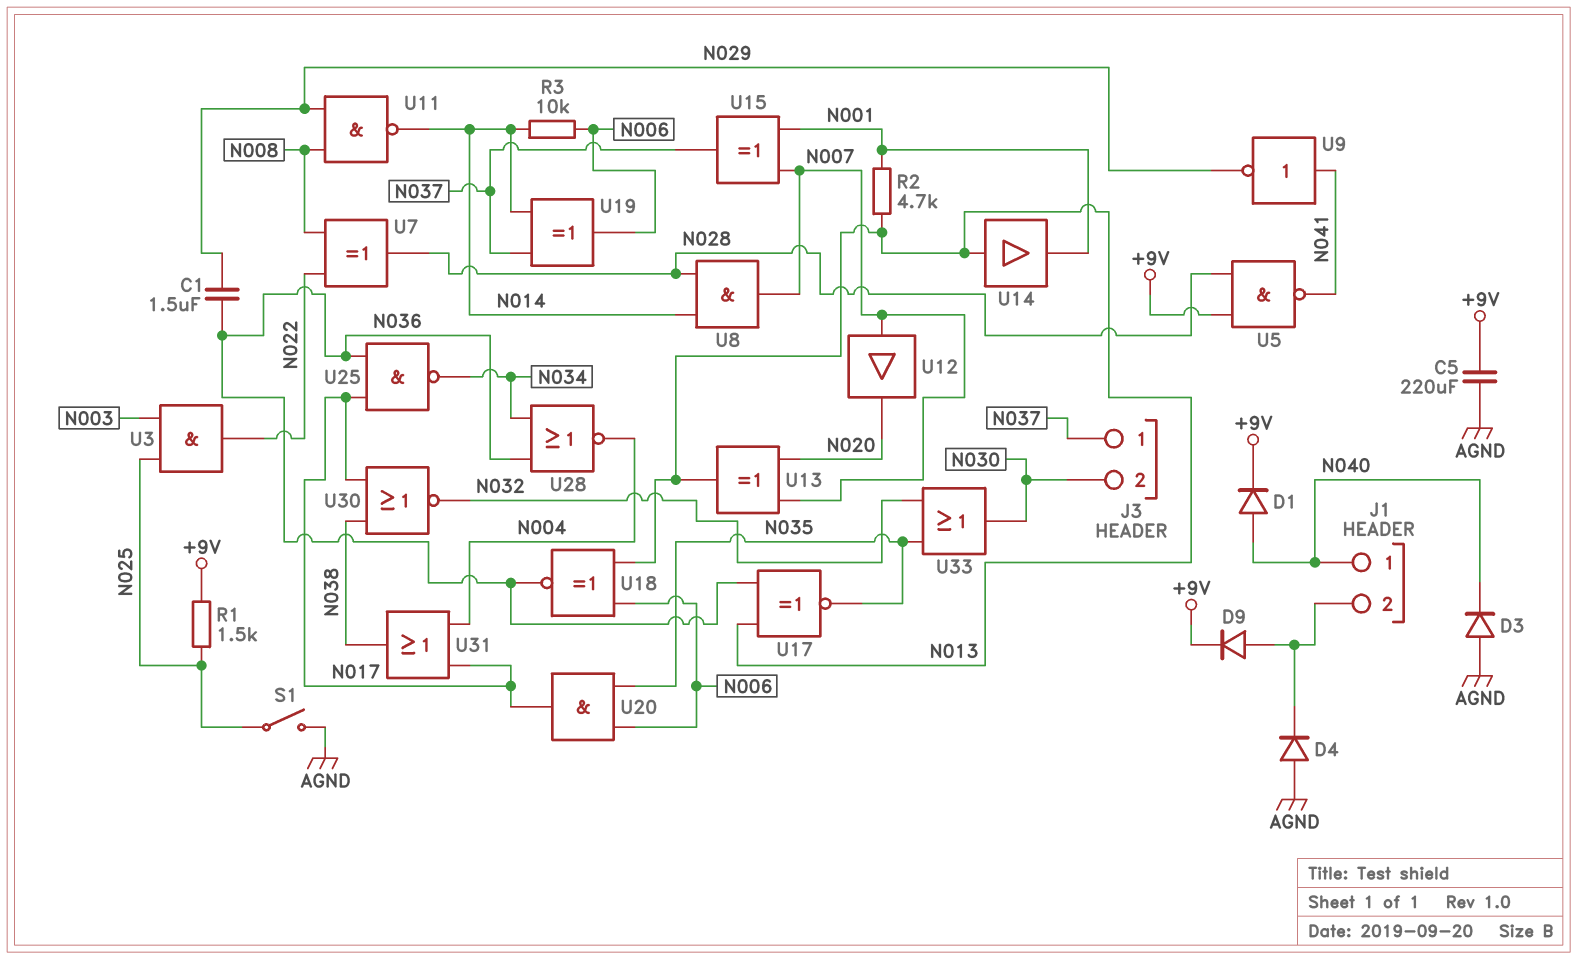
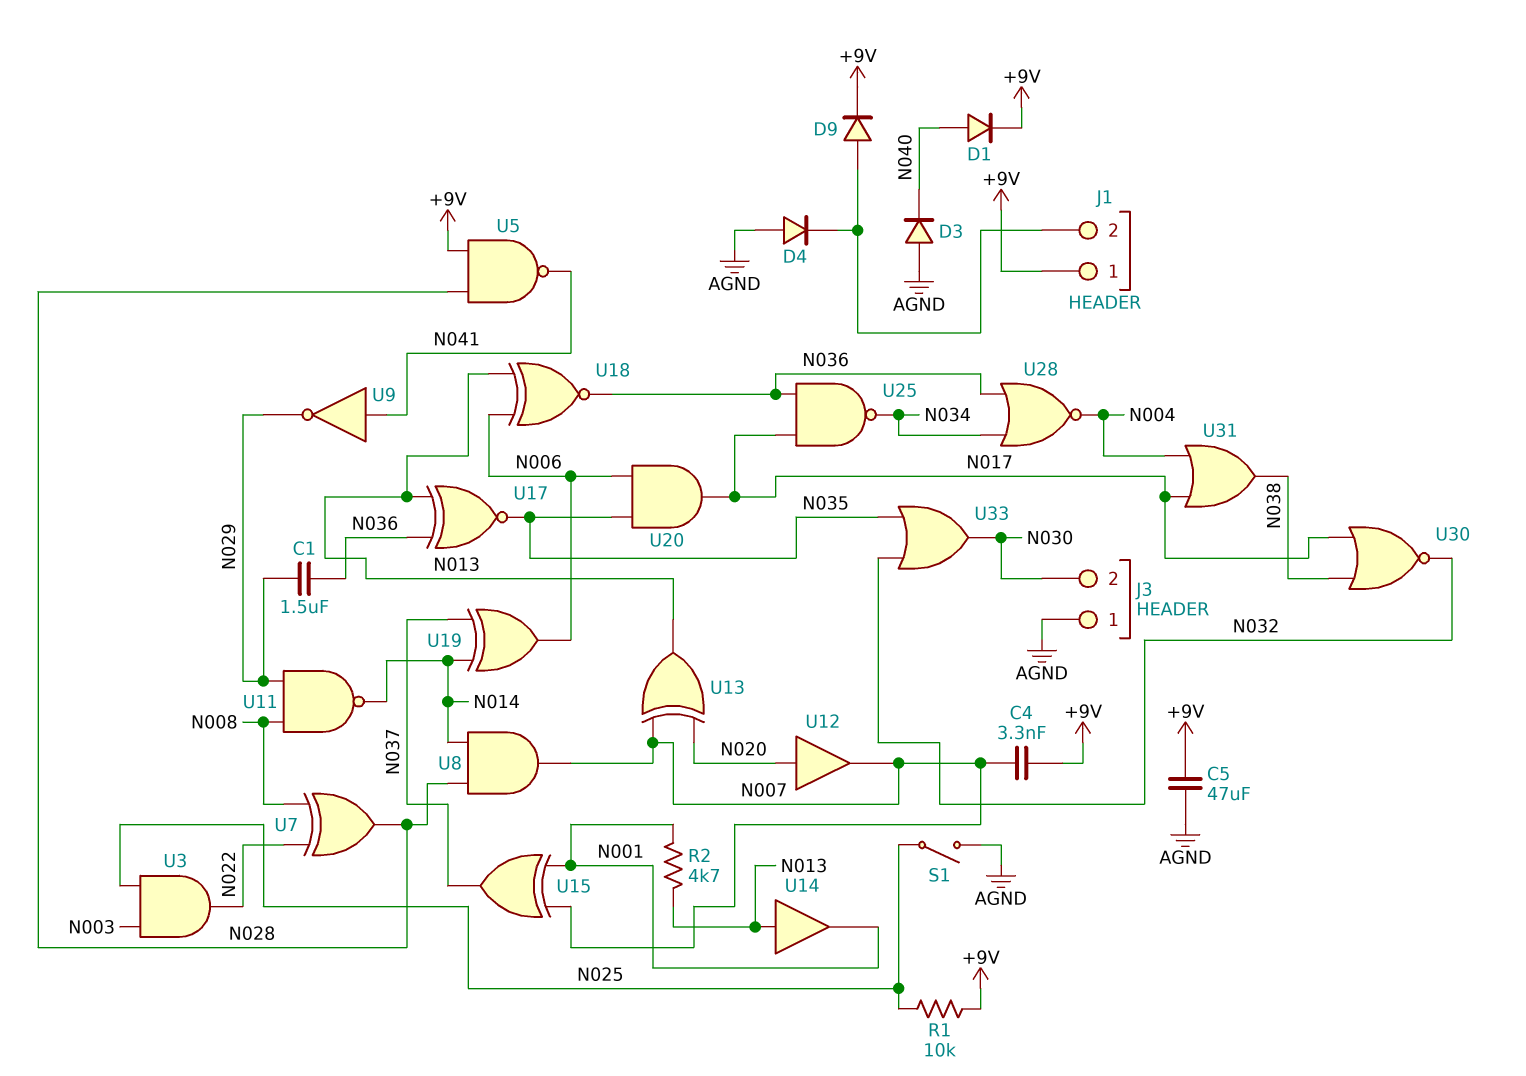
C4: none -> 3.3nF (+9V, N007)
C5: 220uF (+9V, AGND) -> 47uF (+9V, AGND)
J1 pin 1: N040 -> +9V
J3 pin 1: N037 -> AGND
R1: 1.5k (+9V, N025) -> 10k (+9V, N025)
R3: 10k (N006, N014) -> none
U12: buffer (in N007, out N020) -> buffer (in N020, out N007)

